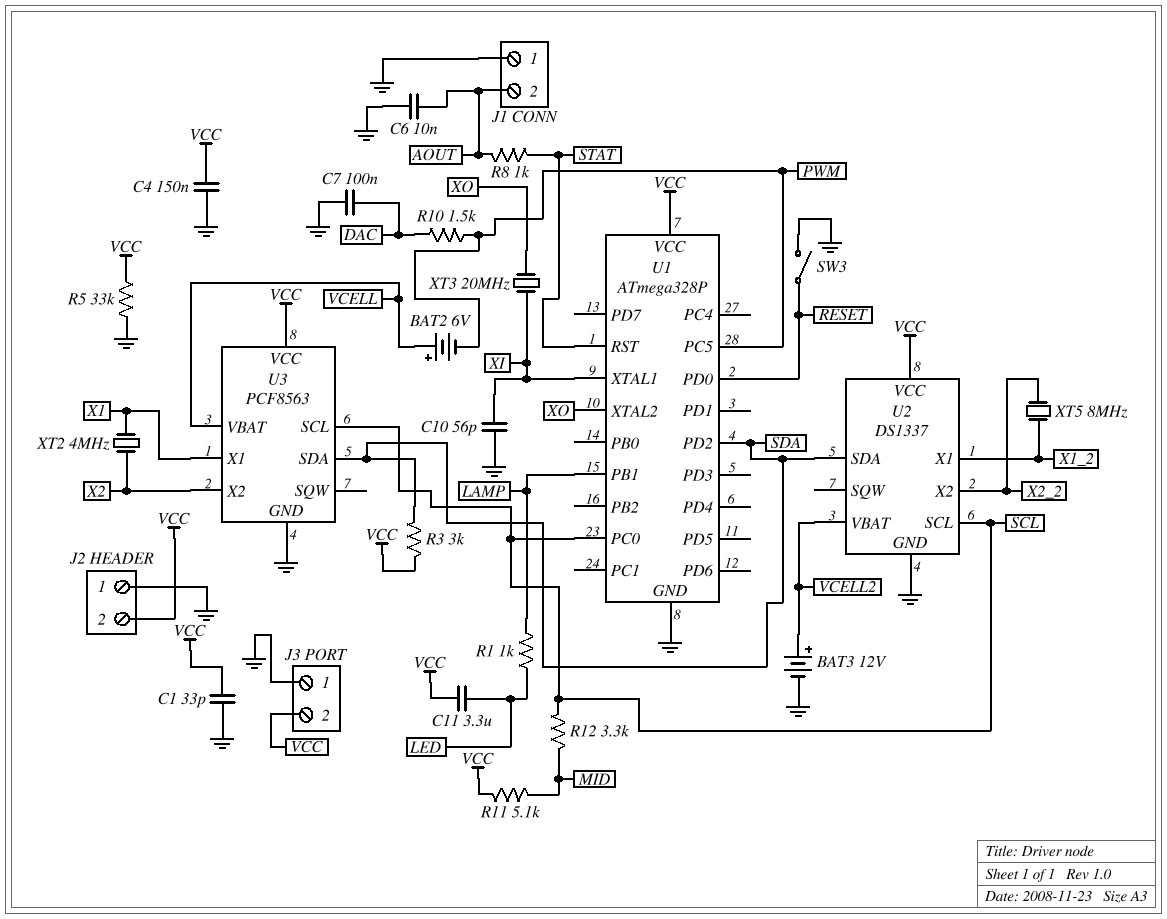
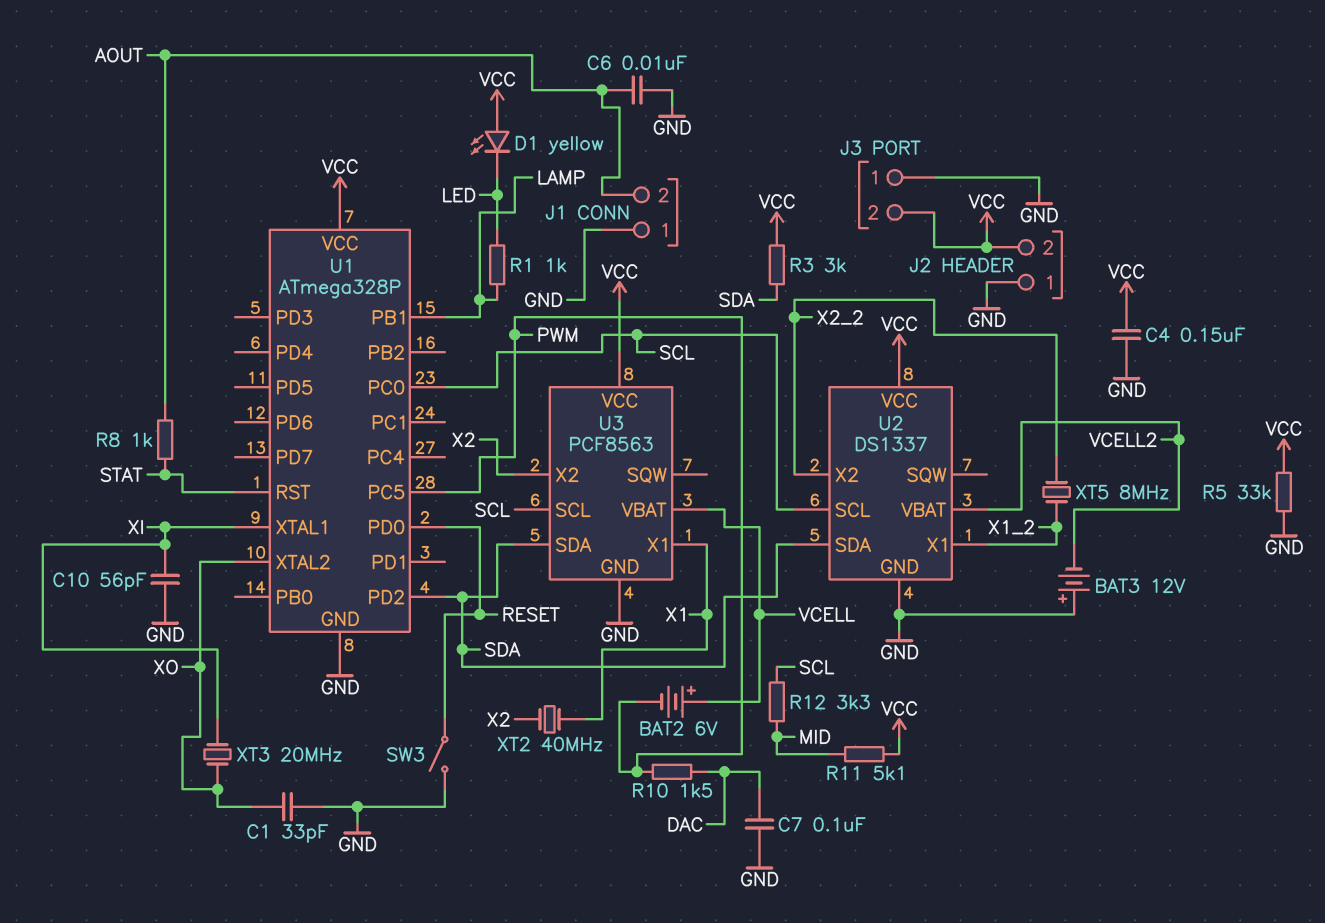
BAT3: 12V (plus VCELL2, minus GND) -> 12V (plus GND, minus VCELL2)
C1: 33pF (GND, VCC) -> 33pF (GND, XO)
C11: 3.3uF (LED, VCC) -> none
D1: none -> LED yellow (A VCC, K LED)
XT2: 4MHz (X1, X2) -> 40MHz (X1, X2)

